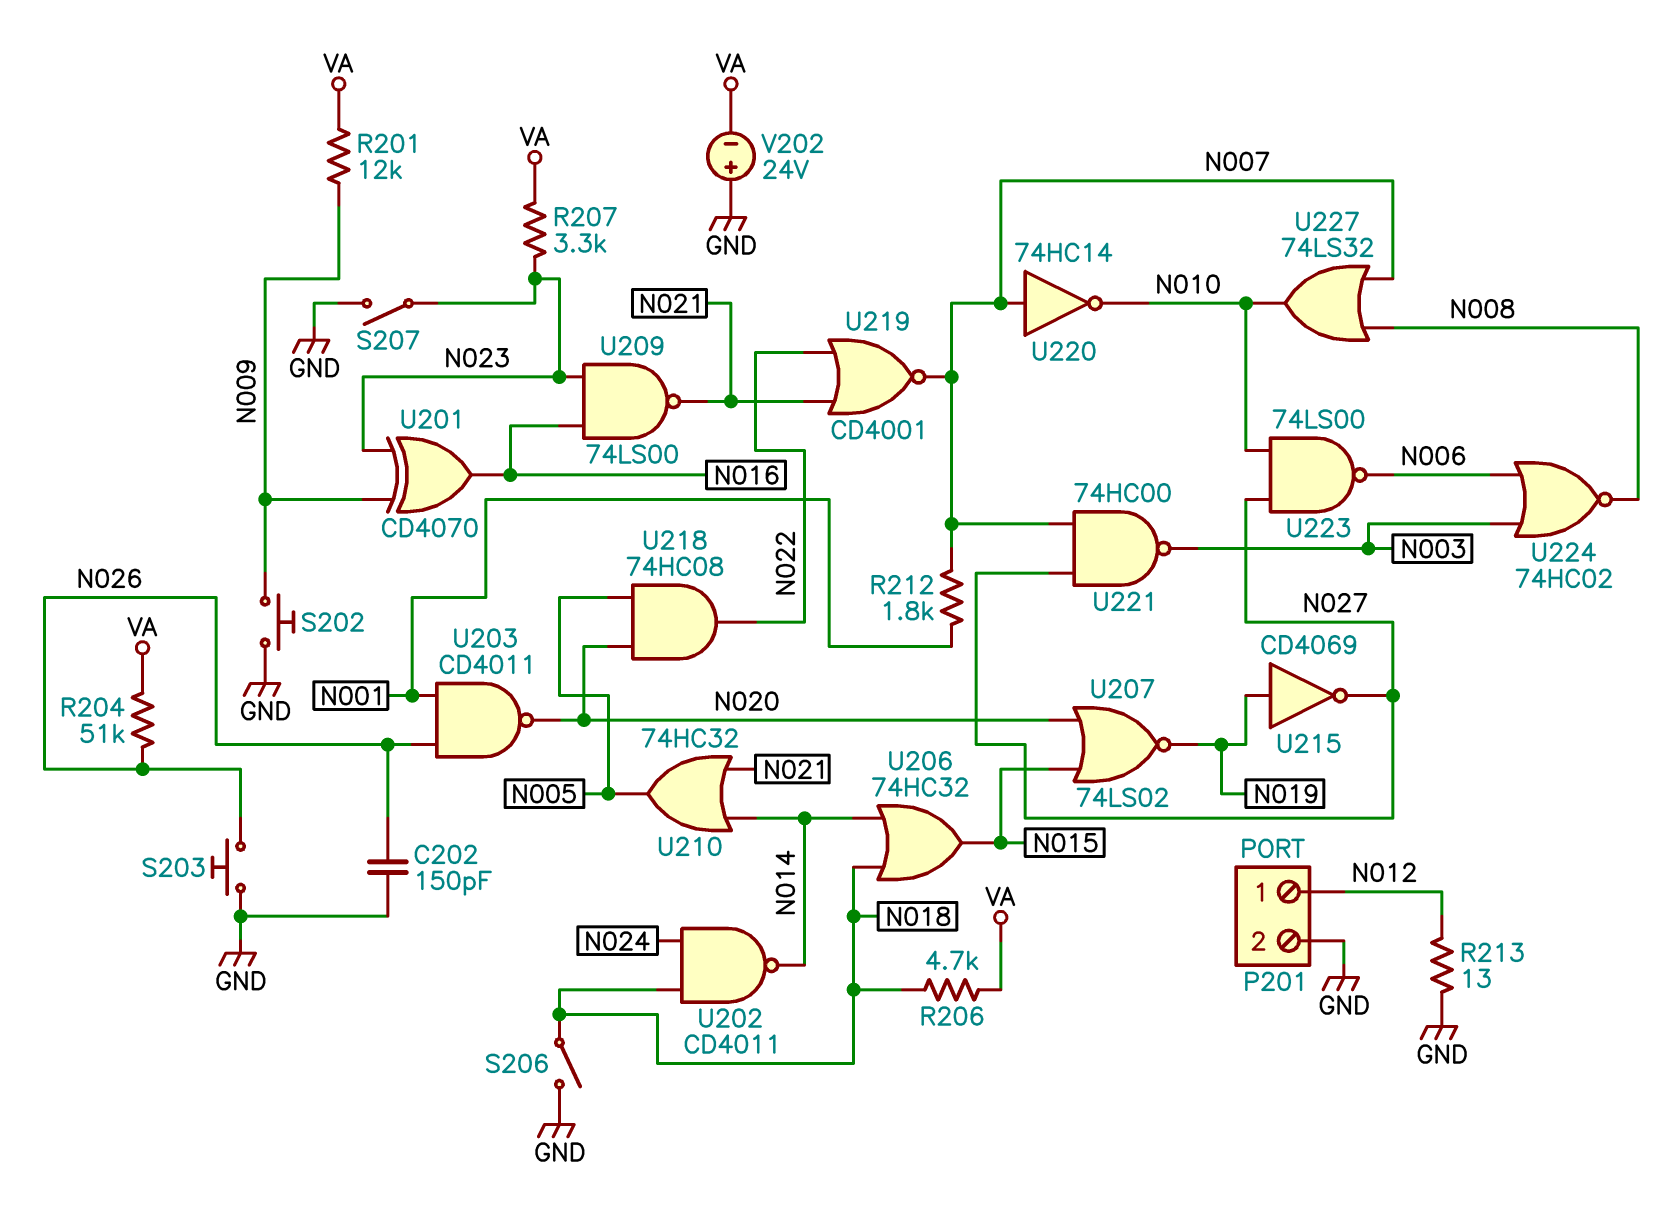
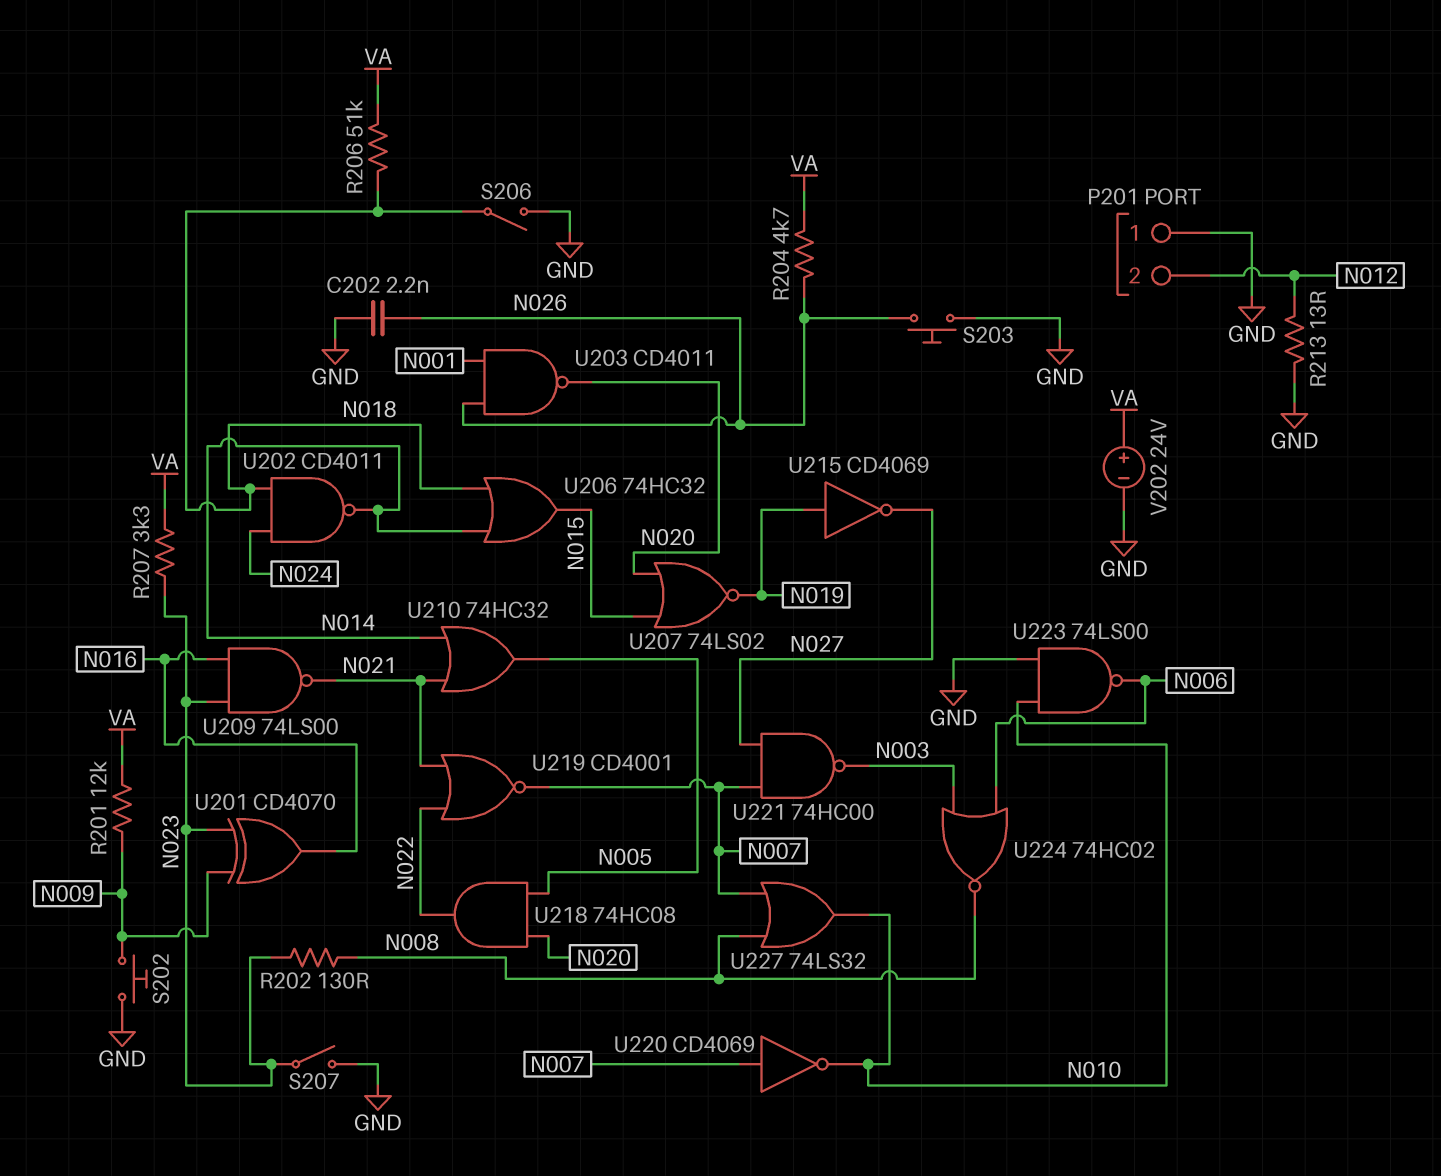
C202: 150pF (GND, N026) -> 2.2nF (GND, N026)
P201 pin 1: N012 -> GND
P201 pin 2: GND -> N012
R202: none -> 130 (N008, N023)
R204: 51k (N026, VA) -> 4.7k (N026, VA)
R206: 4.7k (N018, VA) -> 51k (N018, VA)
R212: 1.8k (N001, N007) -> none
U220: NOT 74HC14 (in N007, out N010) -> NOT CD4069 (in N007, out N010)
U223: NAND 74LS00 (in N010, in N027, out N006) -> NAND 74LS00 (in GND, in N010, out N006)
V202: 24V (plus GND, minus VA) -> 24V (plus VA, minus GND)

